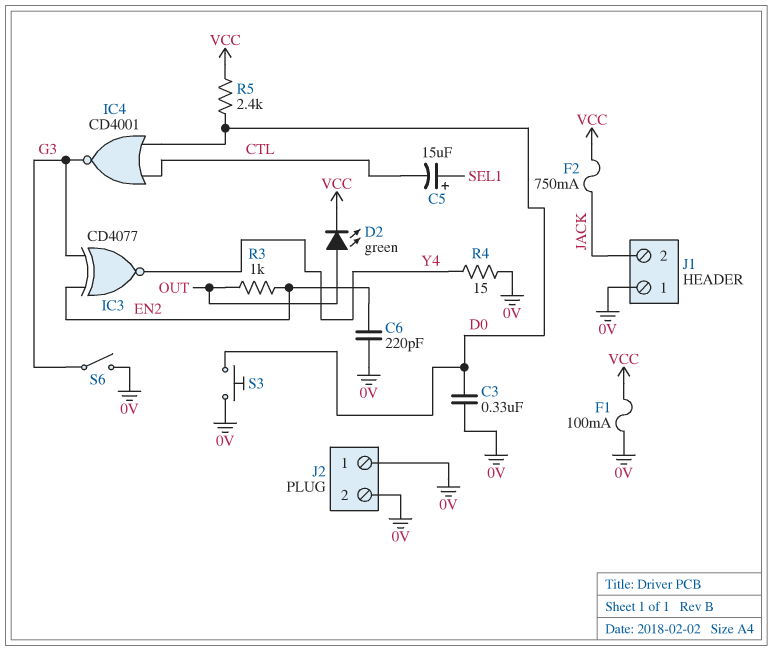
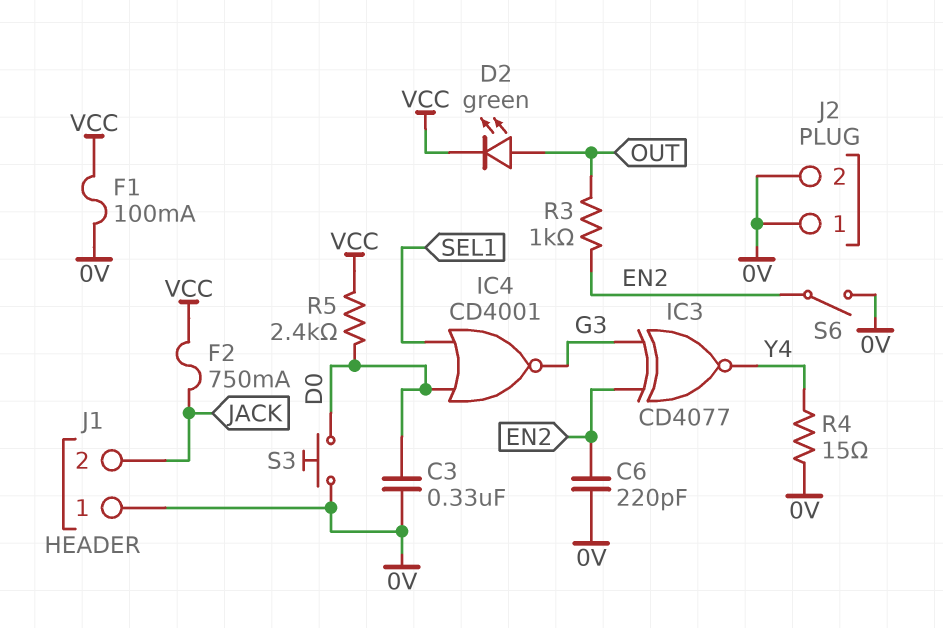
C5: 15uF (plus SEL1, minus CTL) -> none
IC4: NOR CD4001 (in CTL, in D0, out G3) -> NOR CD4001 (in D0, in SEL1, out G3)
S6: switch (0V, G3) -> switch (0V, EN2)

